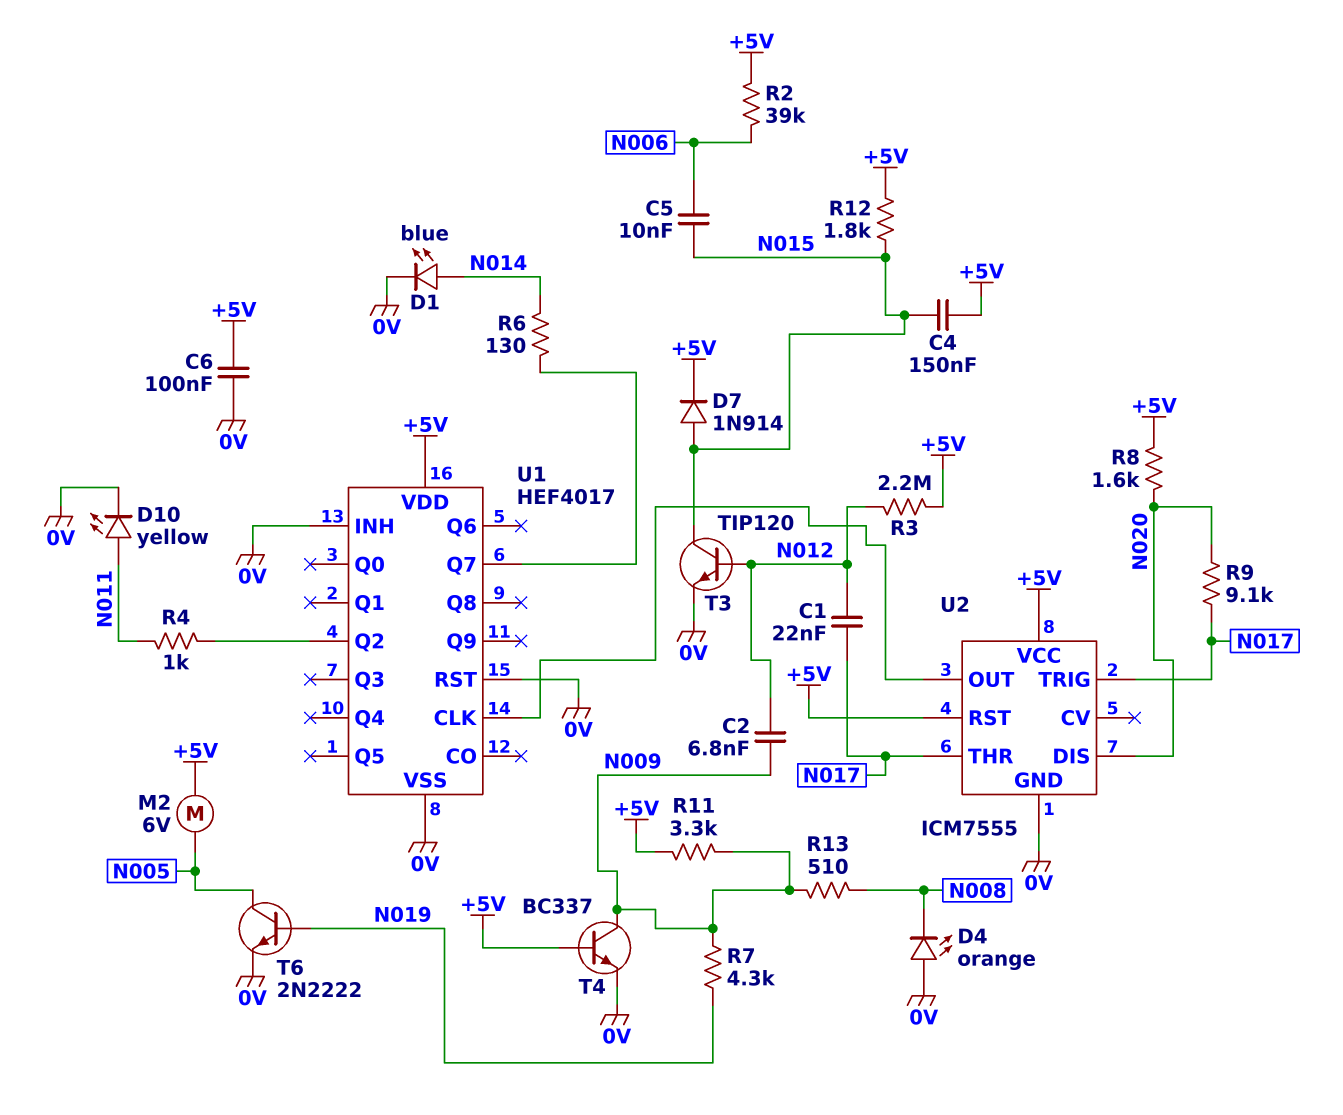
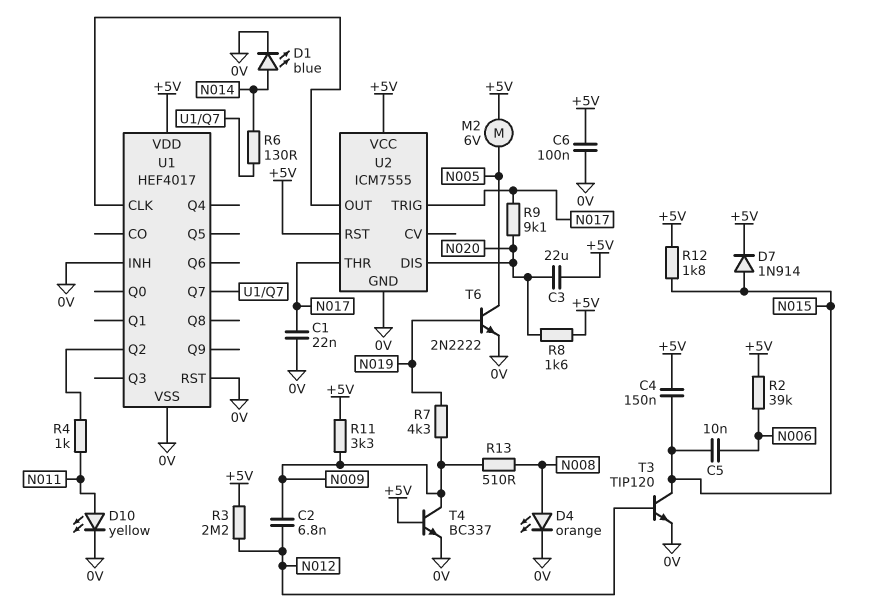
C1: 22nF (N012, N017) -> 22nF (0V, N017)
C3: none -> 22uF (+5V, N020)
D4: LED orange (A 0V, K N008) -> LED orange (A N008, K 0V)

